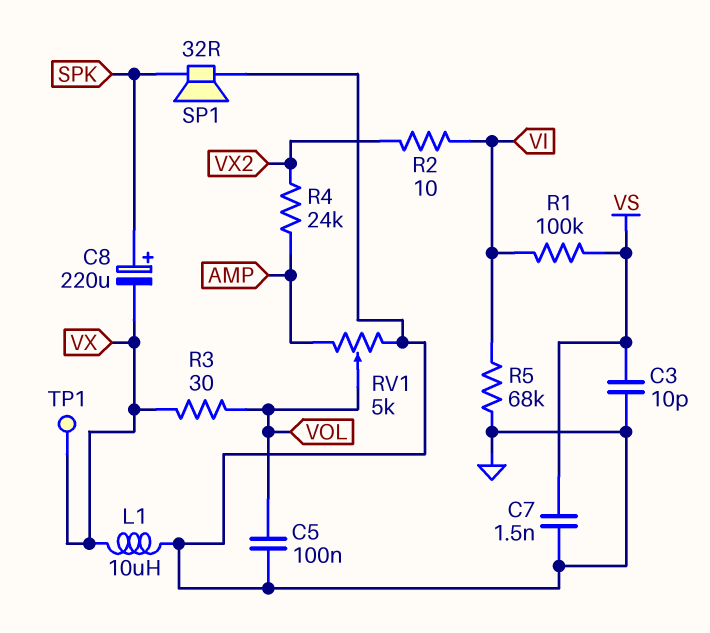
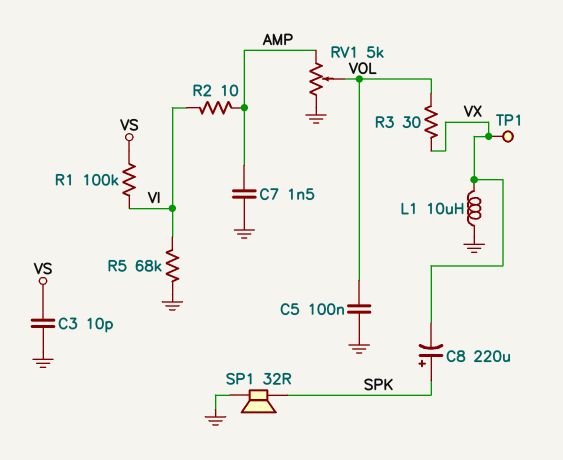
C7: 1.5nF (GND, VS) -> 1.5nF (AMP, GND)
R2: 10 (VI, VX2) -> 10 (AMP, VI)
R4: 24k (AMP, VX2) -> none

